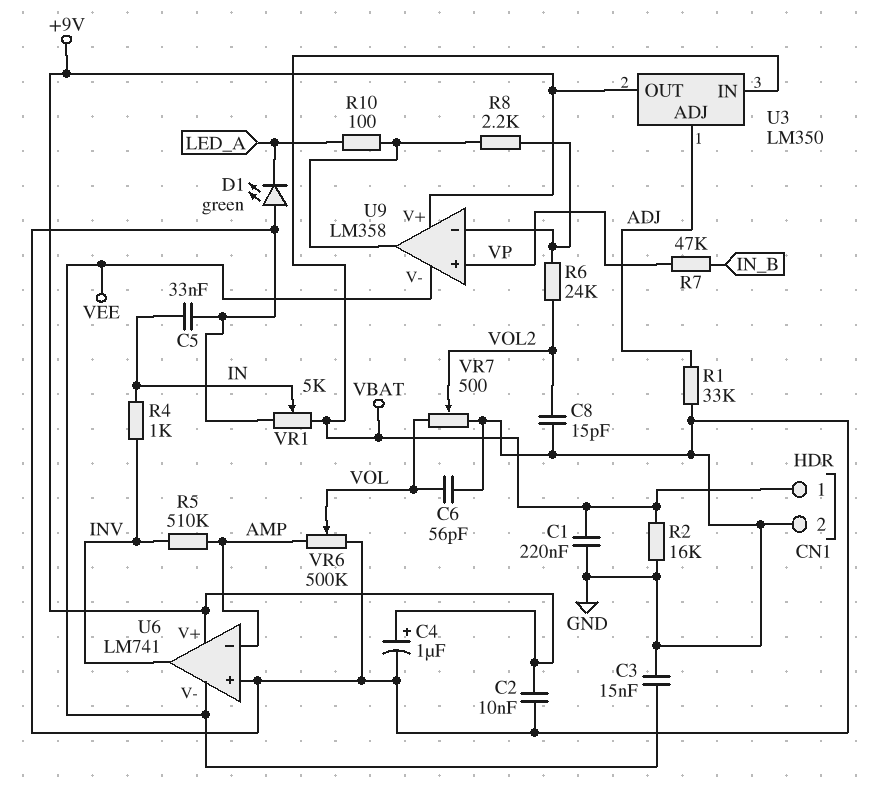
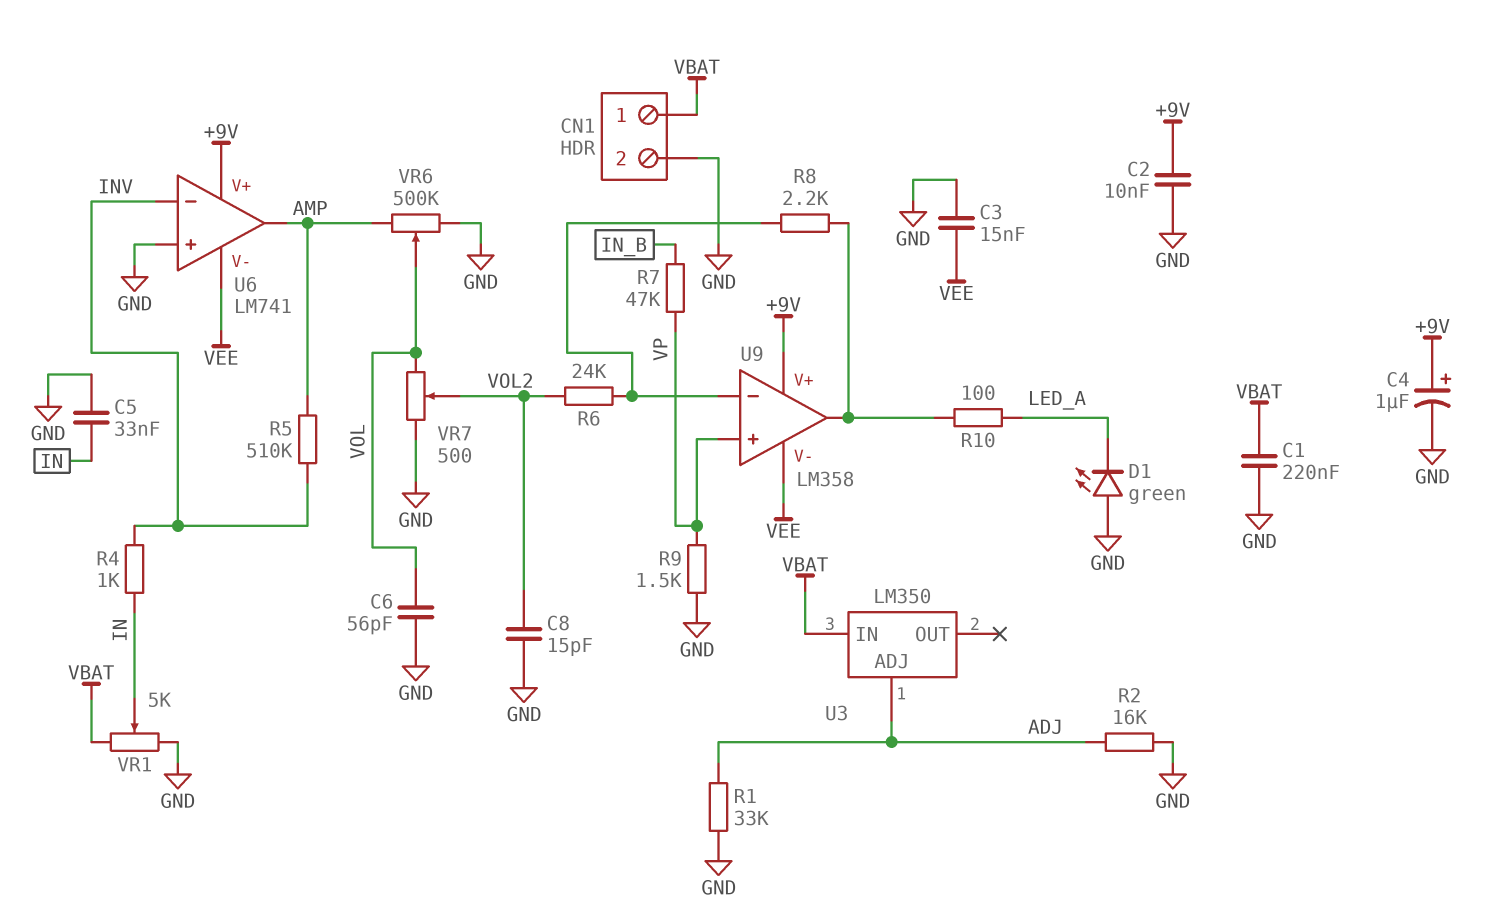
R2: 16k (GND, VBAT) -> 16k (ADJ, GND)
R9: none -> 1.5k (GND, VP)
U3 pin OUT: +9V -> none
U6 pin in-: AMP -> INV
U6 pin out: INV -> AMP

